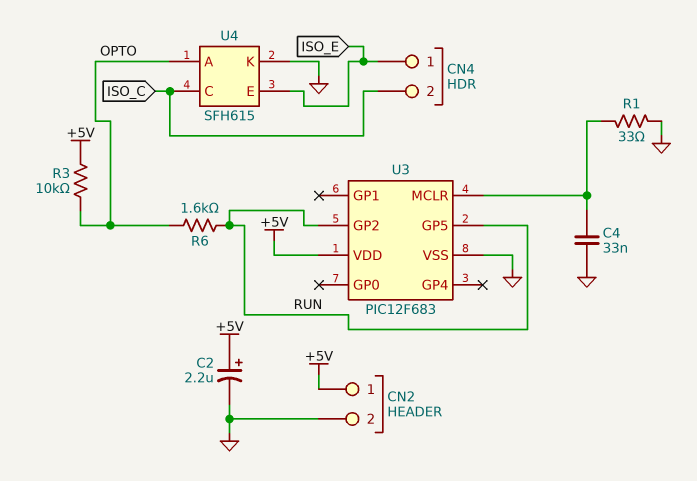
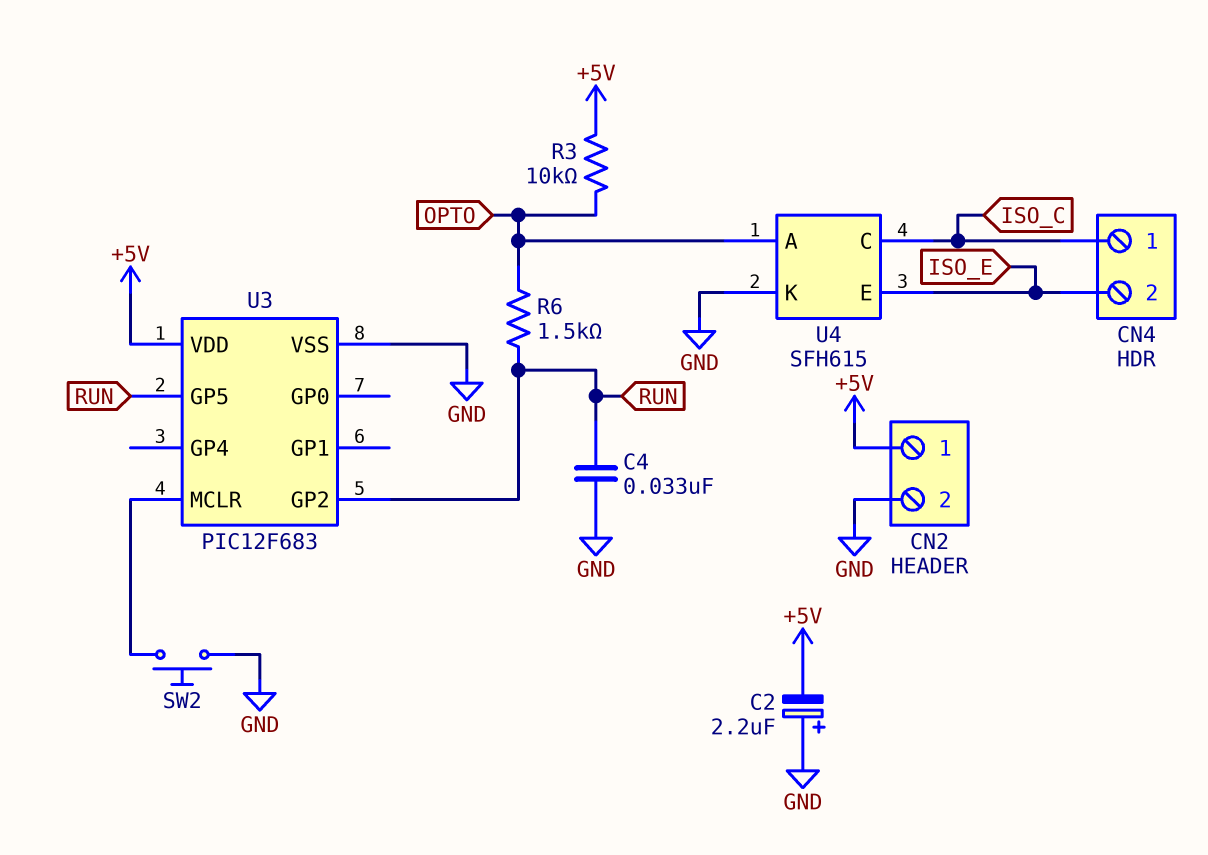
C2: 2.2uF (plus +5V, minus GND) -> 2.2uF (plus GND, minus +5V)
C4: 33nF (GND, U3/MCLR) -> 33nF (GND, RUN)
CN4 pin 1: ISO_E -> ISO_C
CN4 pin 2: ISO_C -> ISO_E
R1: 33 (GND, U3/MCLR) -> none
R6: 1.6k (OPTO, RUN) -> 1.5k (OPTO, RUN)
SW2: none -> button (GND, U3/MCLR)

